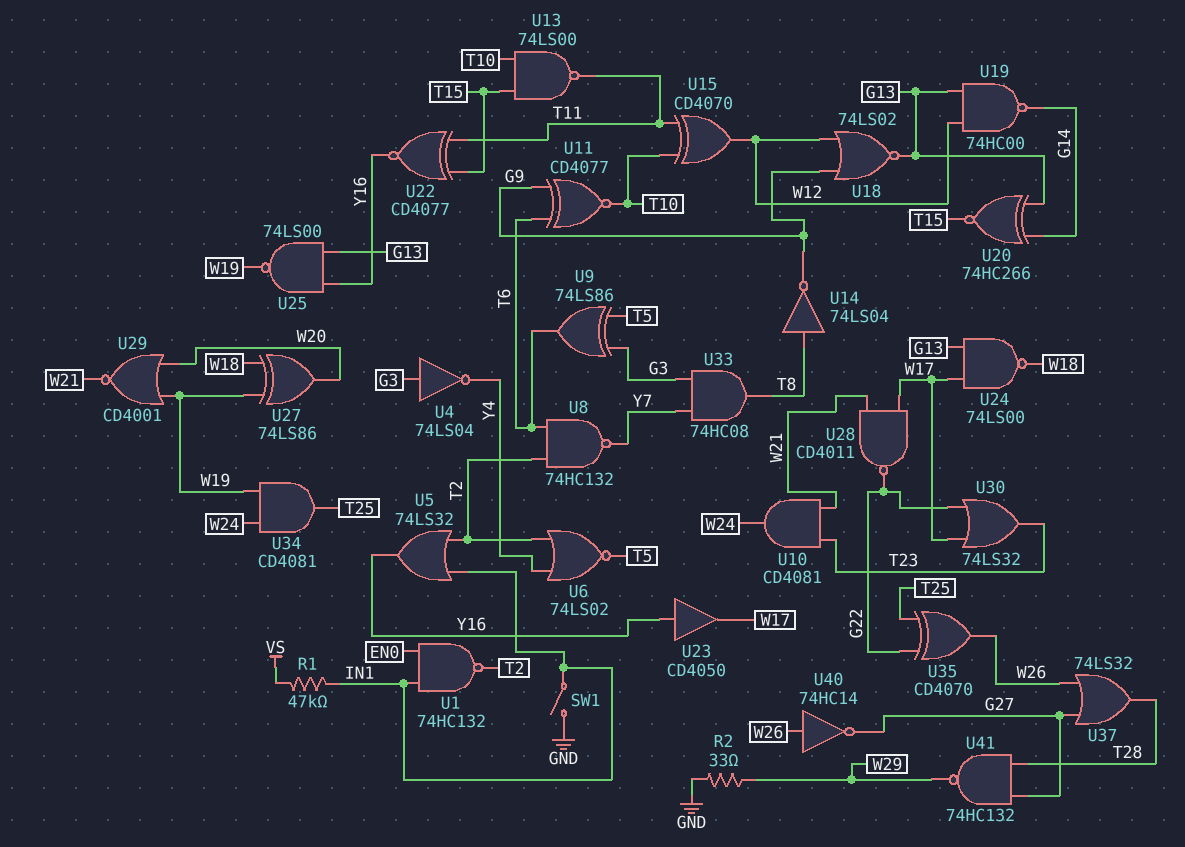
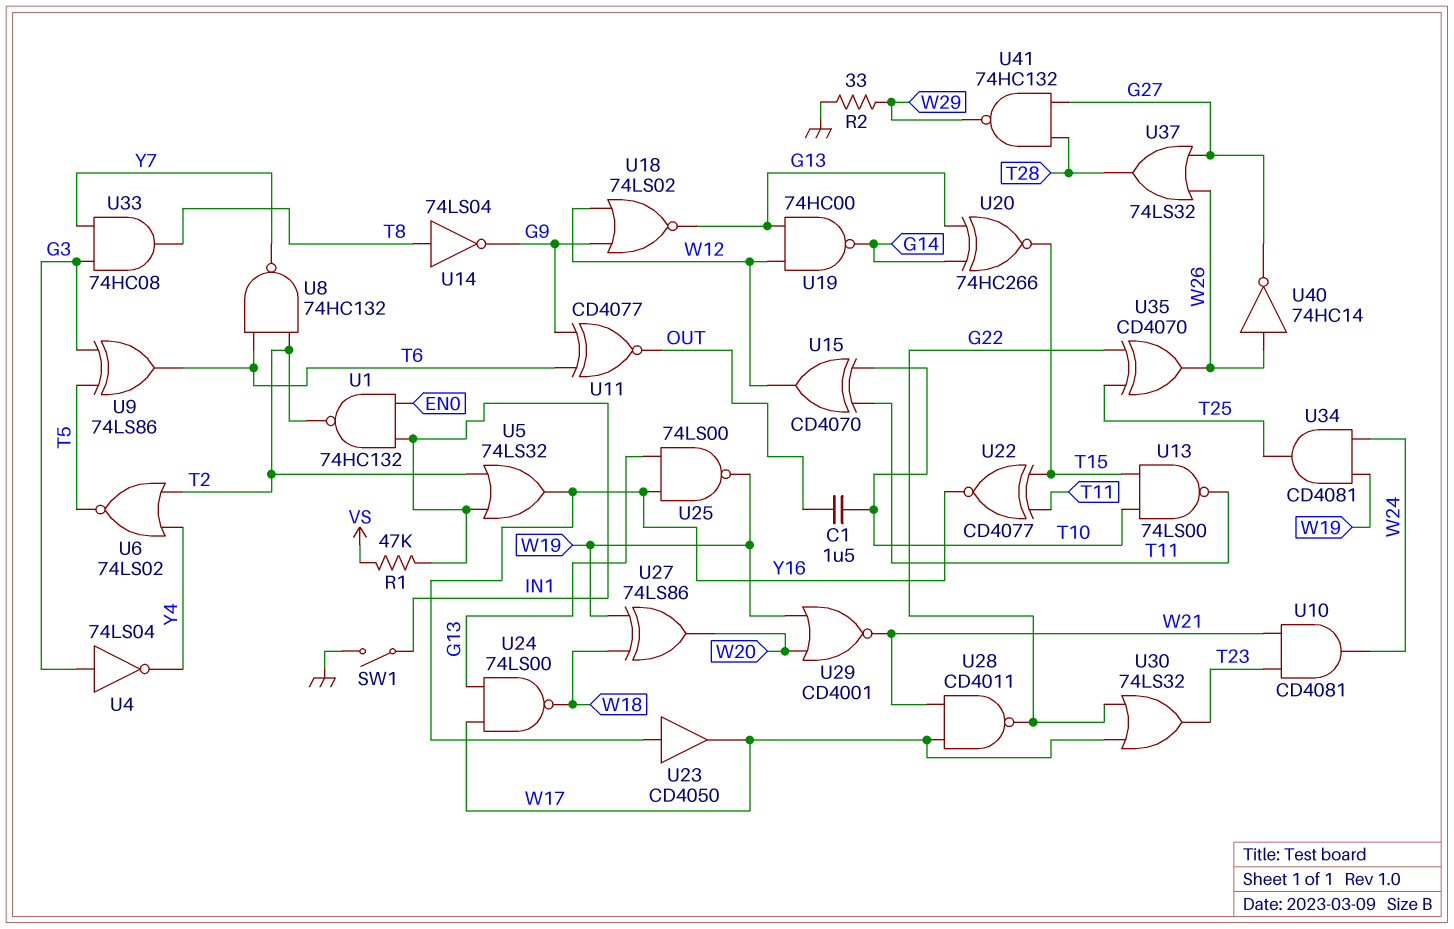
C1: none -> 1.5uF (OUT, T10)
U11: XNOR CD4077 (in G9, in T6, out T10) -> XNOR CD4077 (in G9, in T6, out OUT)

